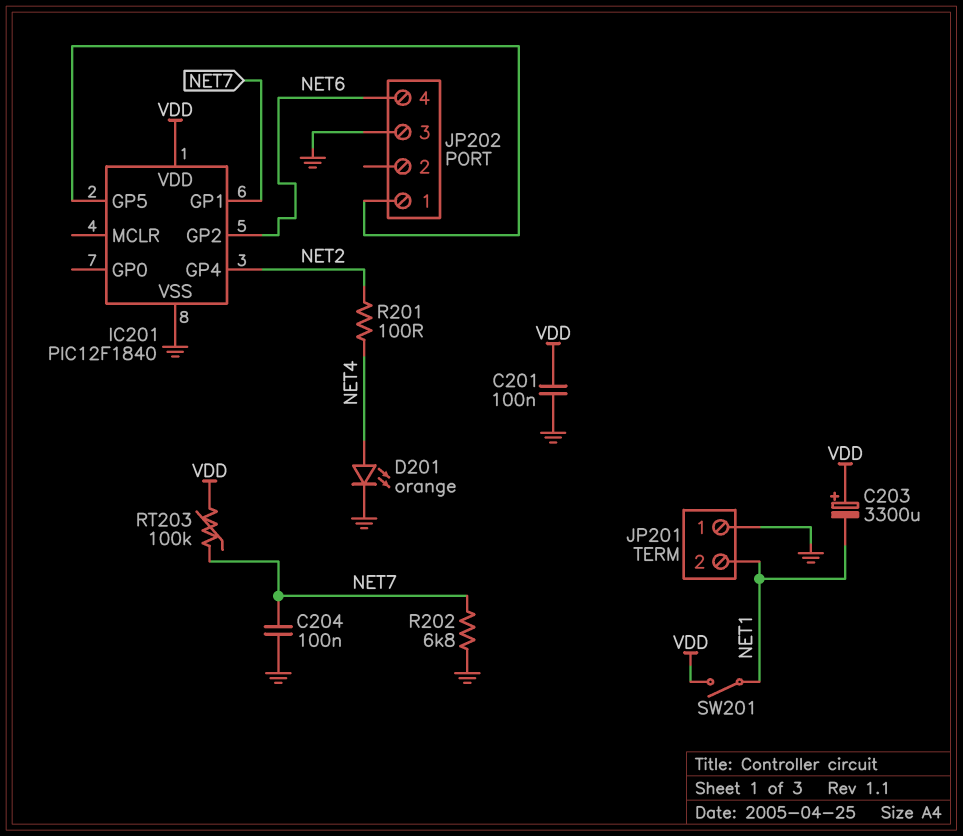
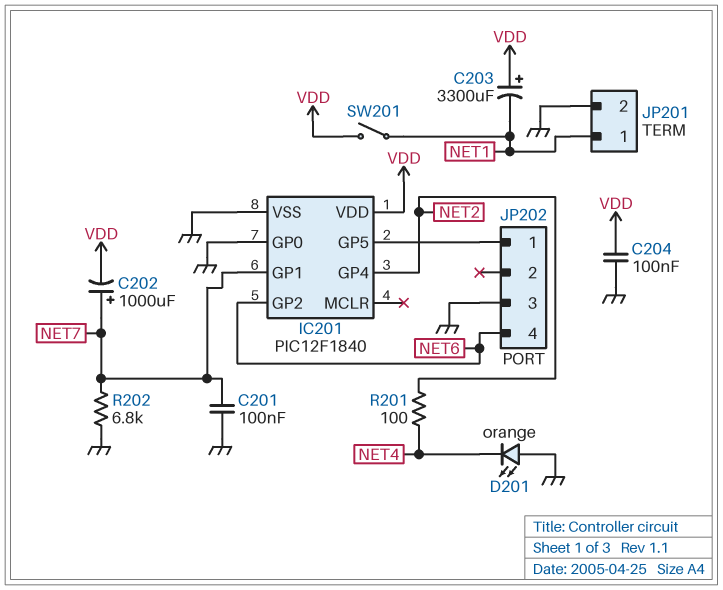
C201: 100nF (GND, VDD) -> 100nF (GND, NET7)
C202: none -> 1000uF (plus NET7, minus VDD)
C204: 100nF (GND, NET7) -> 100nF (GND, VDD)
D201: LED orange (A NET4, K GND) -> LED orange (A GND, K NET4)
IC201 pin GP0: none -> GND
JP201 pin 1: GND -> NET1
JP201 pin 2: NET1 -> GND
RT203: 100k (NET7, VDD) -> none

